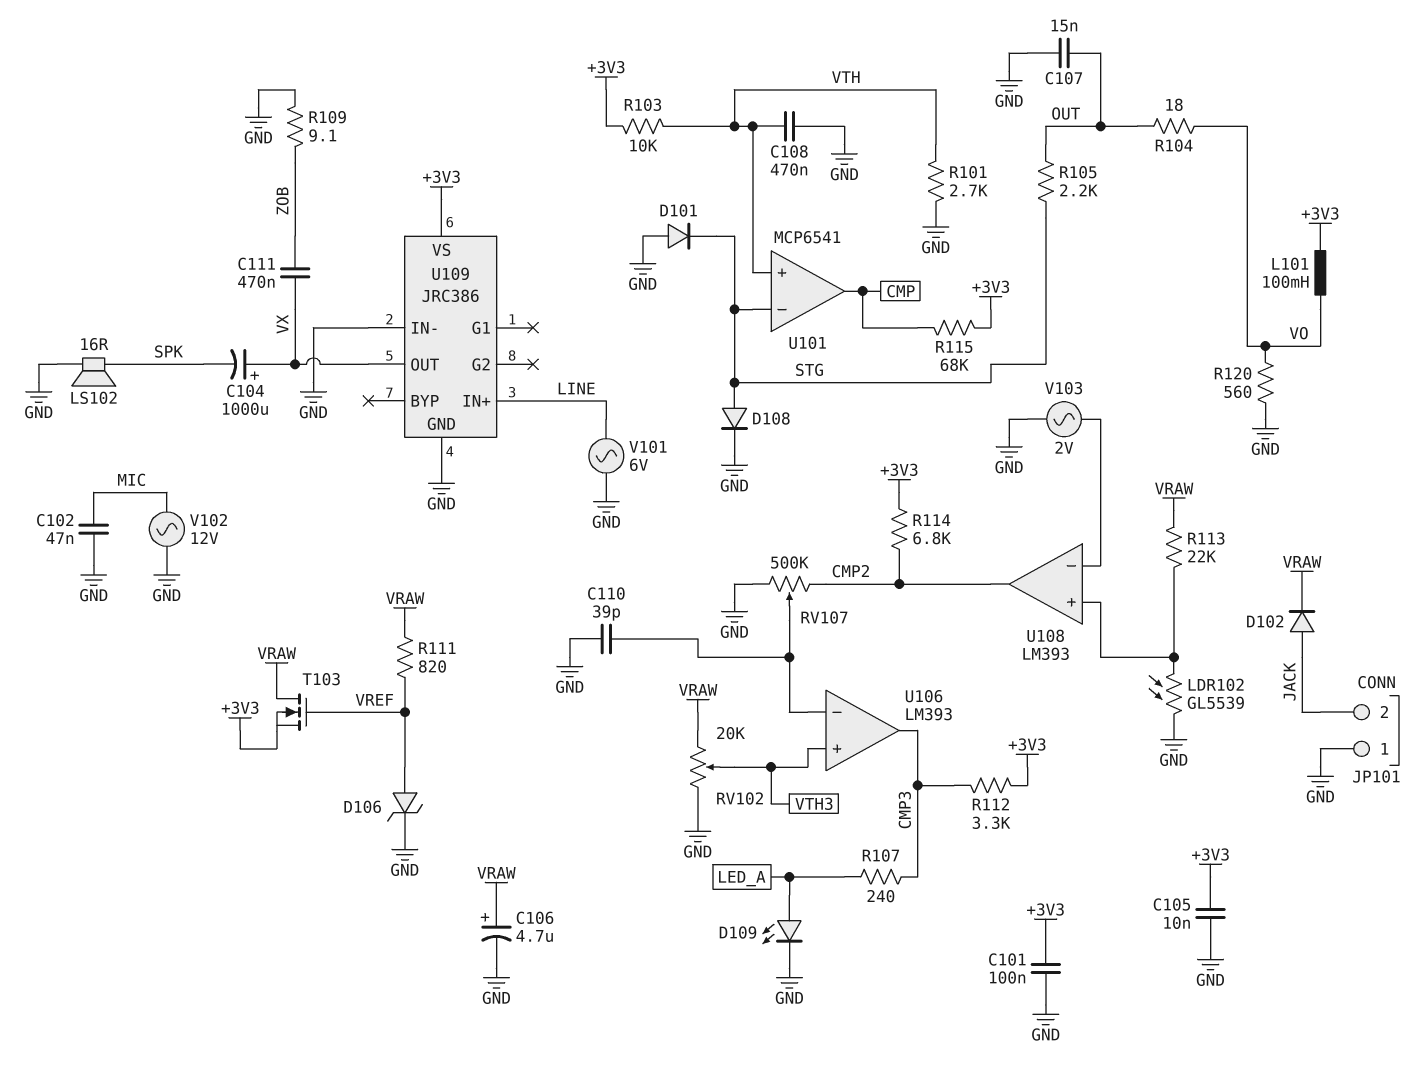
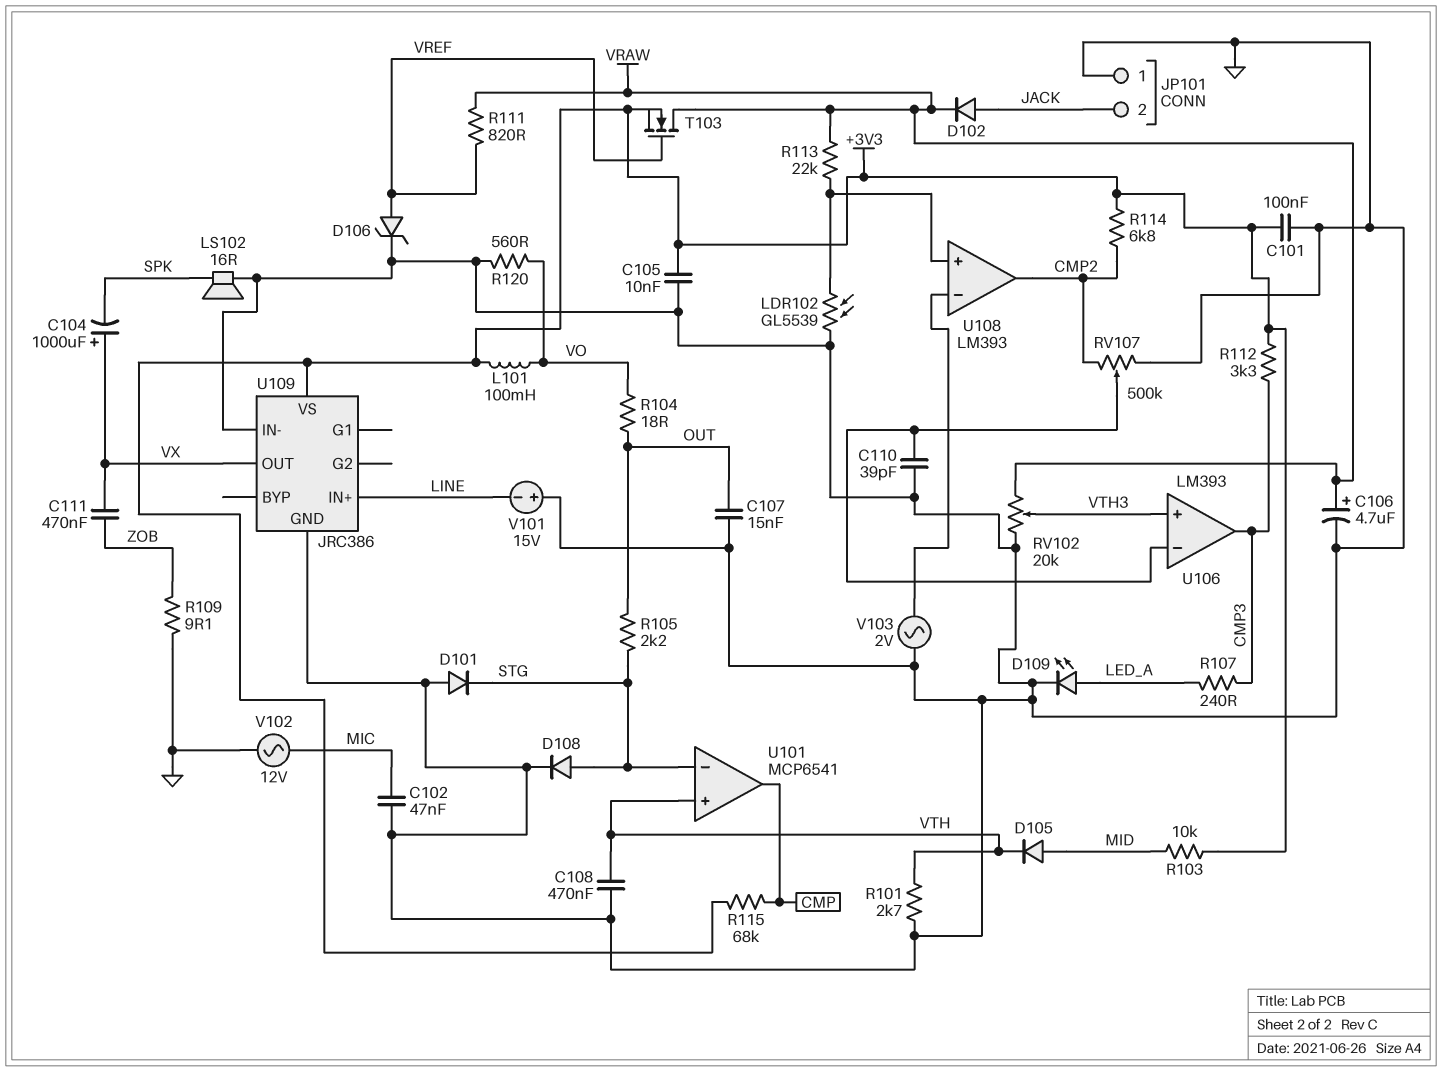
D105: none -> diode (A MID, K VTH)
R103: 10k (+3V3, VTH) -> 10k (+3V3, MID)
V101: AC 6V (GND, LINE) -> 15V (plus GND, minus LINE)

